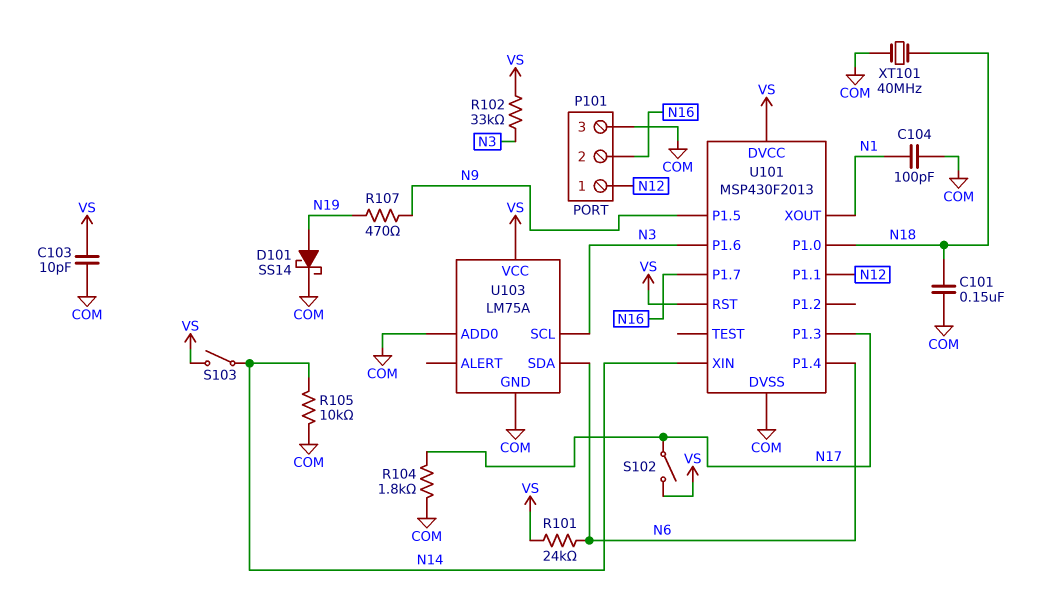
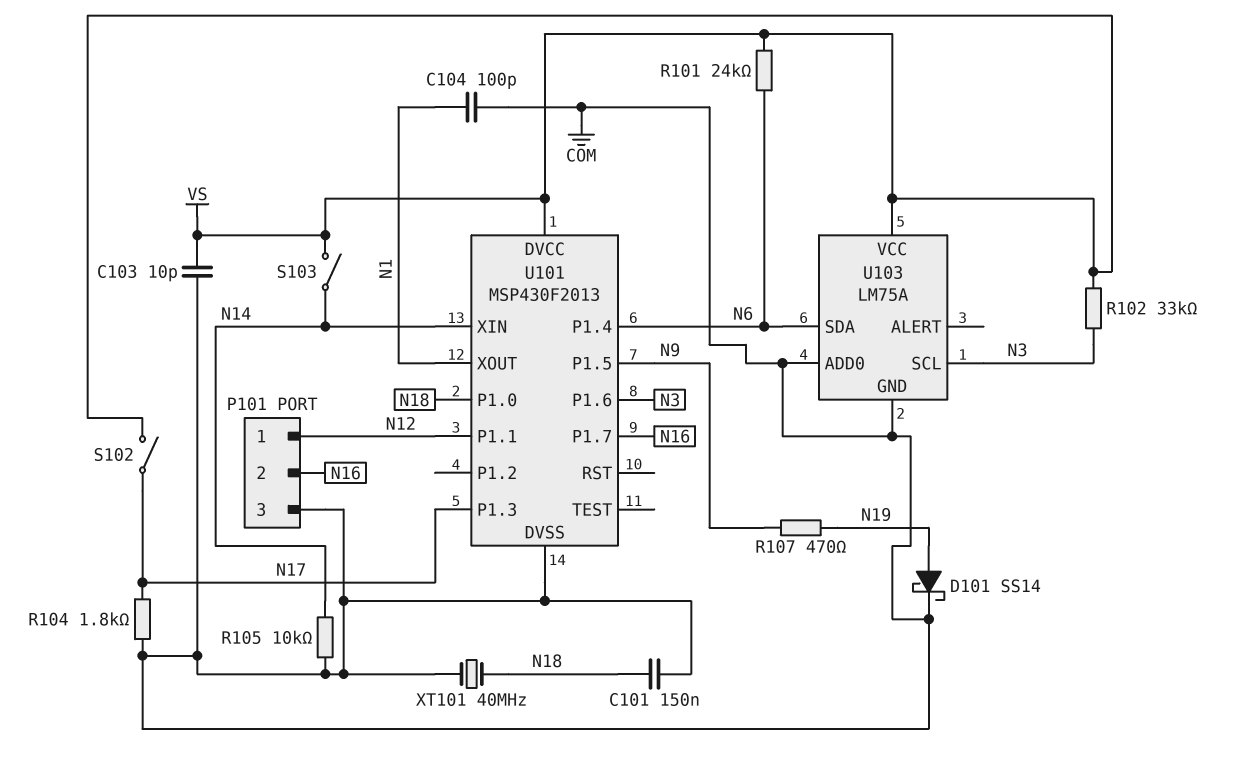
U101 pin RST: VS -> none

